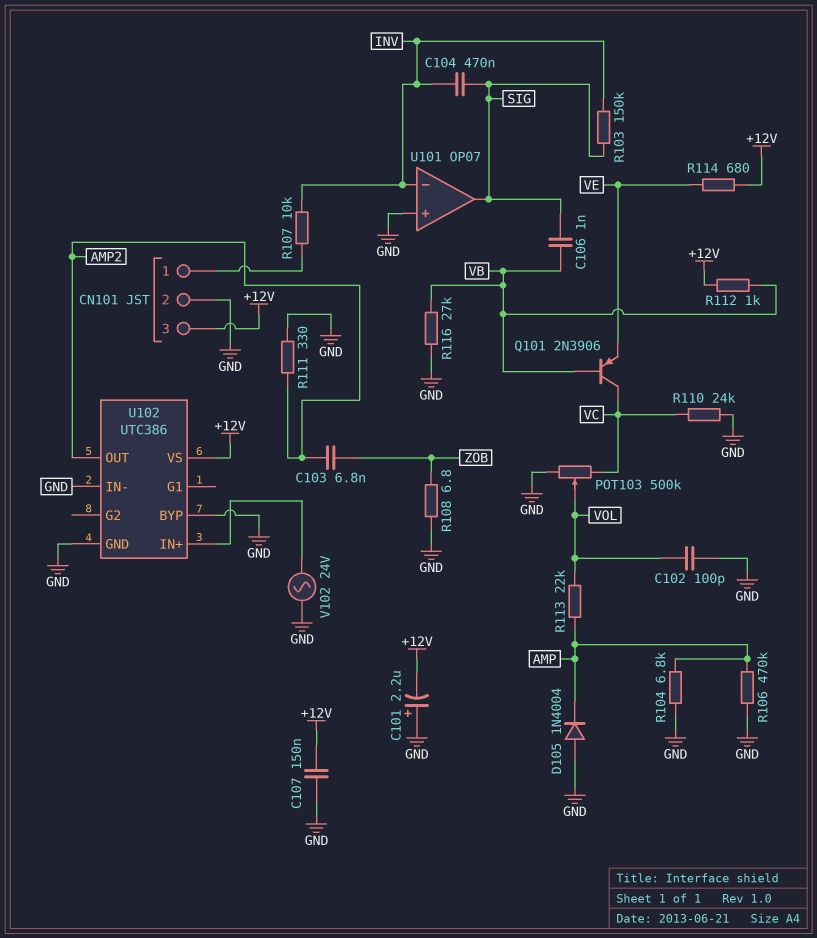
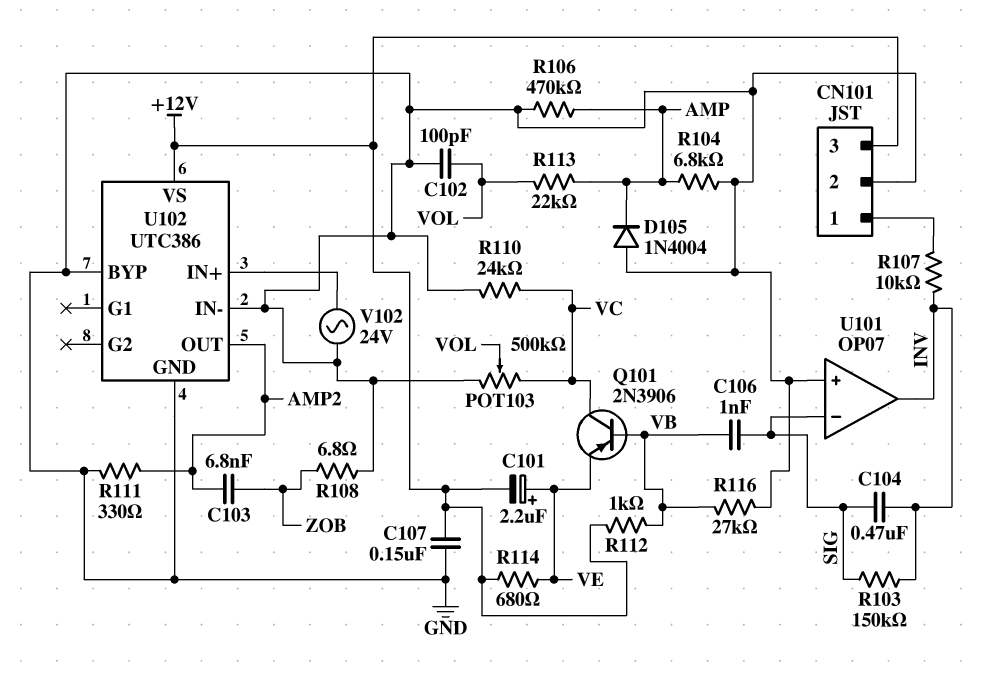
C101: 2.2uF (plus GND, minus +12V) -> 2.2uF (plus VE, minus +12V)
U101 pin in-: INV -> SIG
U101 pin out: SIG -> INV

